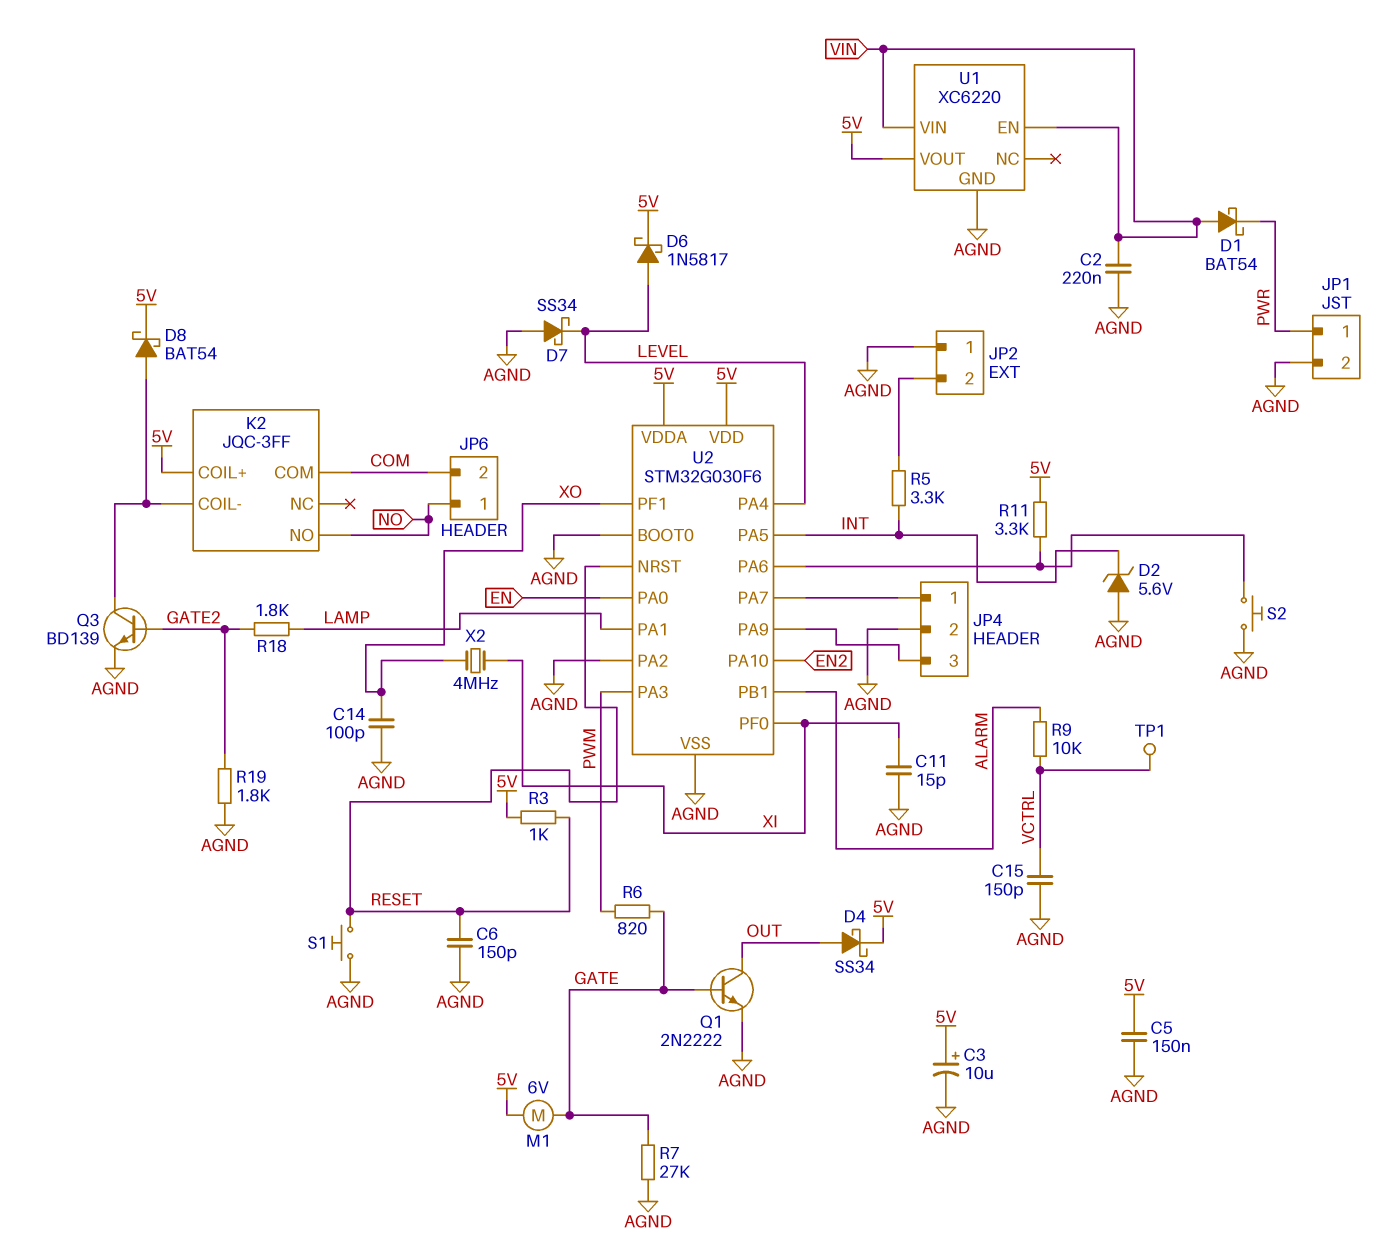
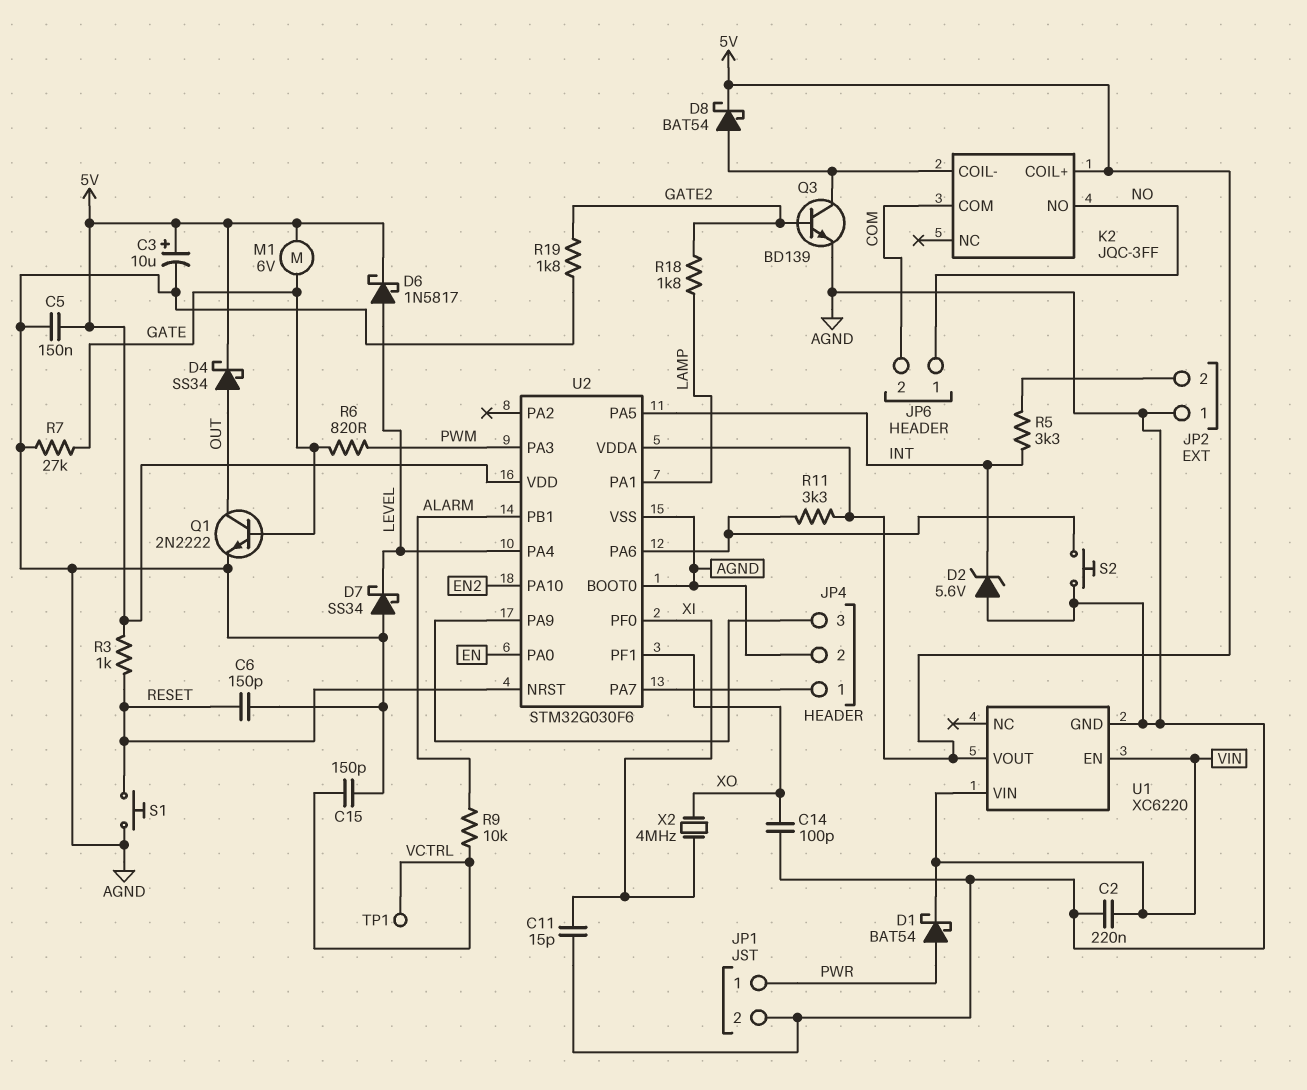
D1: schottky BAT54 (A VIN, K PWR) -> schottky BAT54 (A PWR, K VIN)
U2 pin PA2: AGND -> none

